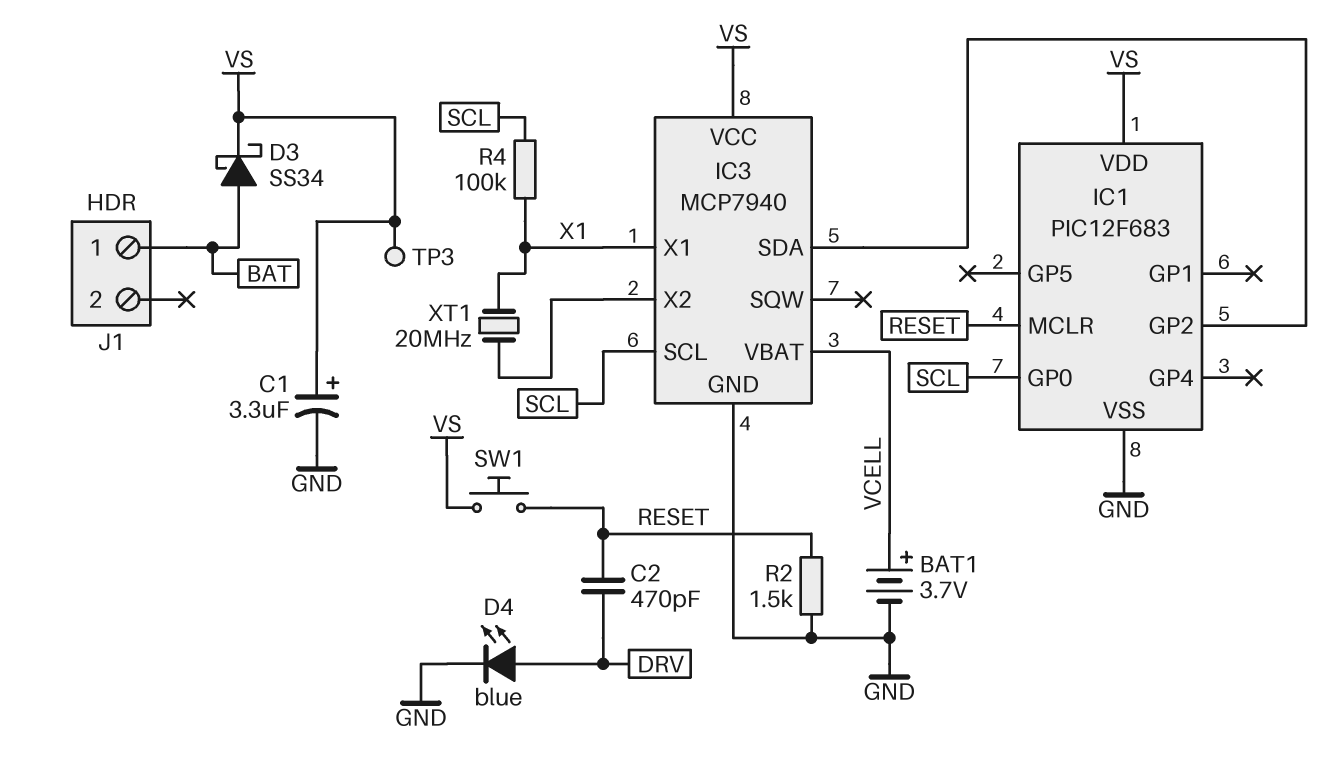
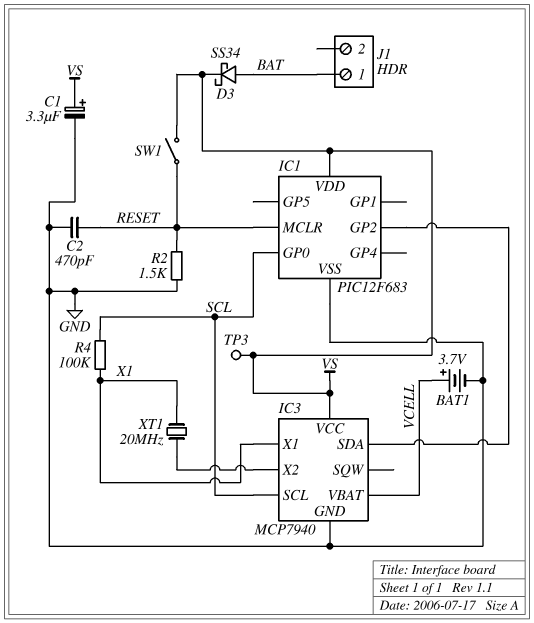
C2: 470pF (DRV, RESET) -> 470pF (GND, RESET)
D4: LED blue (A DRV, K GND) -> none
SW1: button (RESET, VS) -> switch (RESET, VS)

